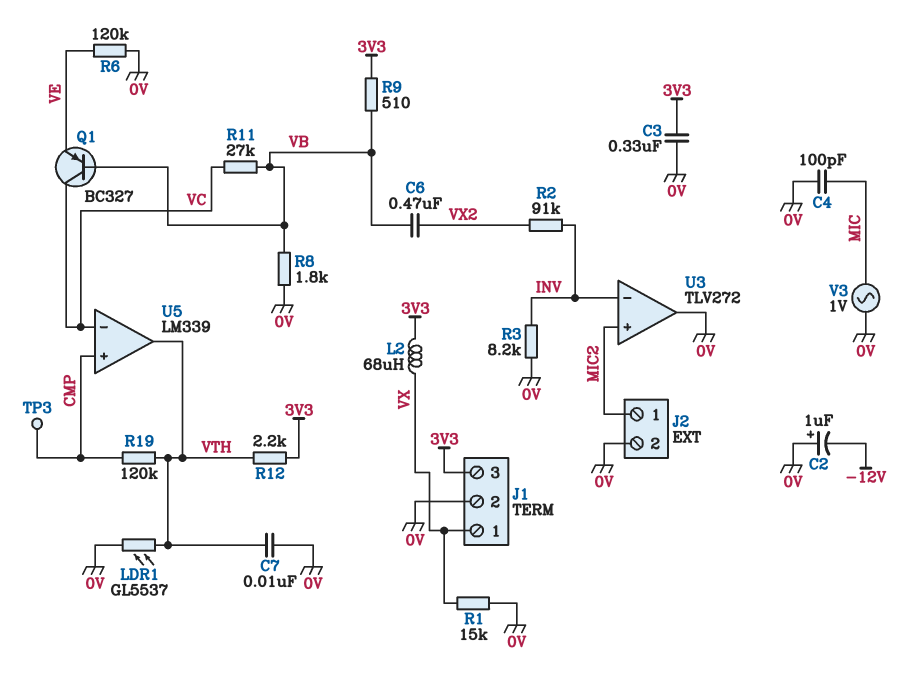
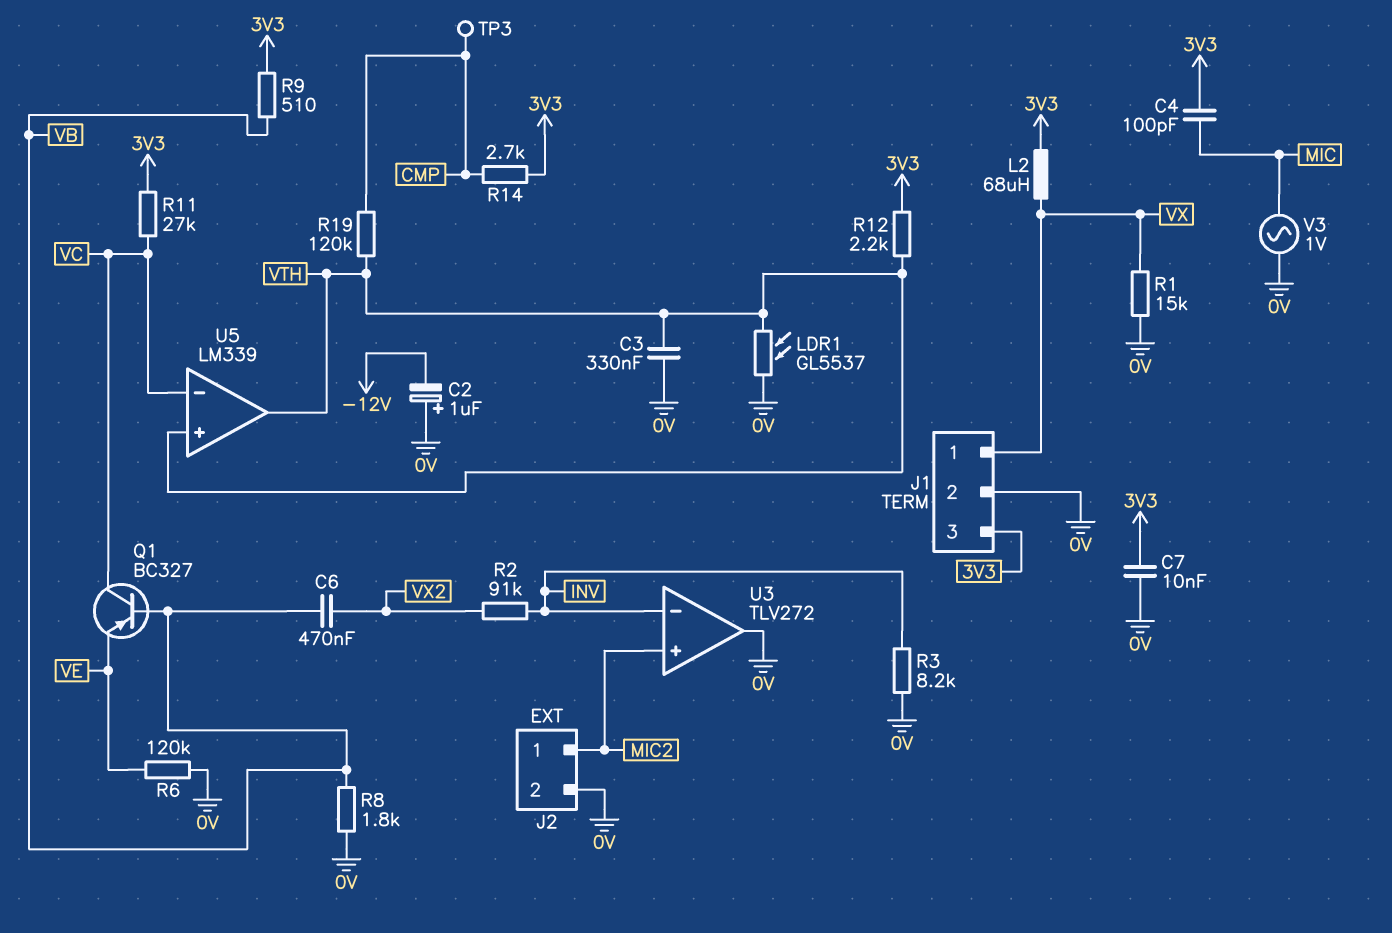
C3: 330nF (0V, 3V3) -> 330nF (0V, VTH)
C4: 100pF (0V, MIC) -> 100pF (3V3, MIC)
C7: 10nF (0V, VTH) -> 10nF (0V, 3V3)
R11: 27k (VB, VC) -> 27k (3V3, VC)
R14: none -> 2.7k (3V3, CMP)
U5 pin in+: CMP -> VTH

